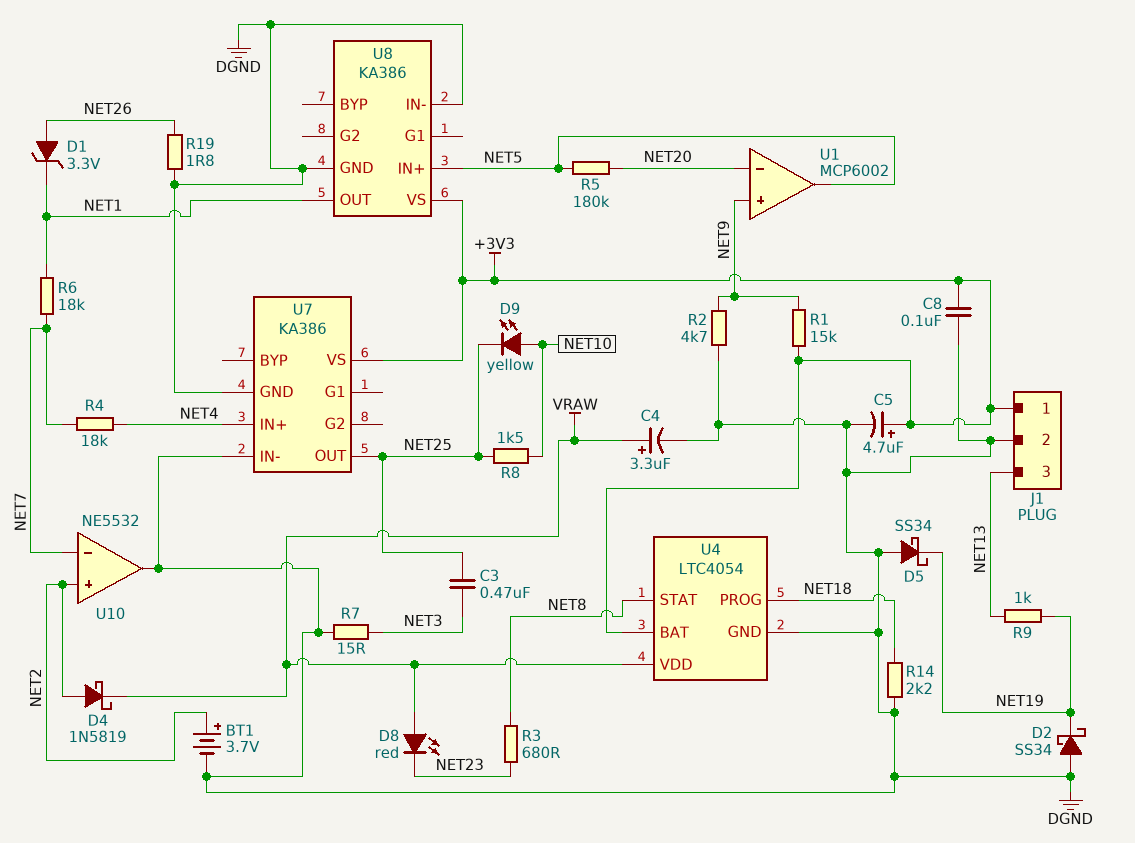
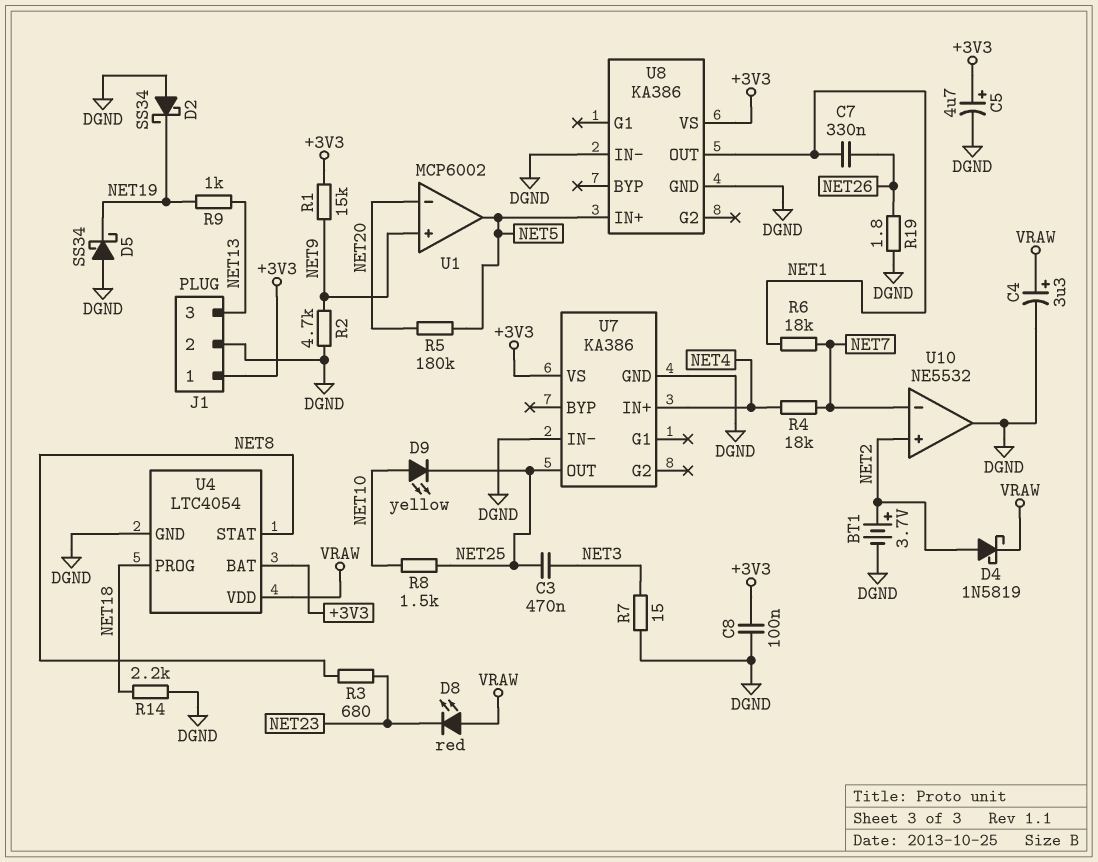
C7: none -> 330nF (NET1, NET26)
D1: zener 3.3V (A NET26, K NET1) -> none

